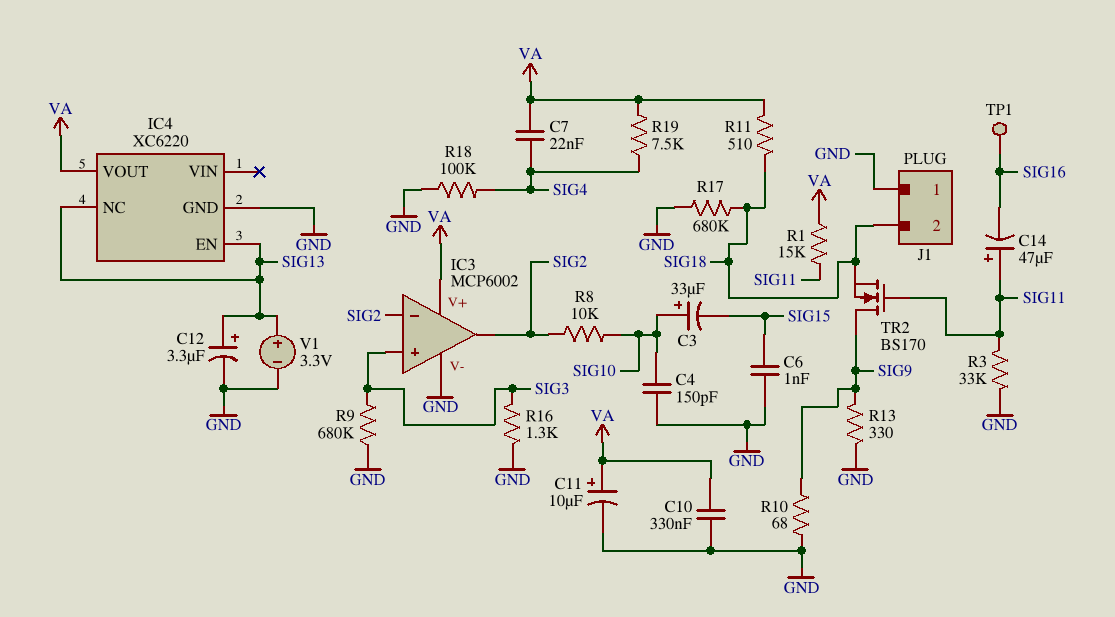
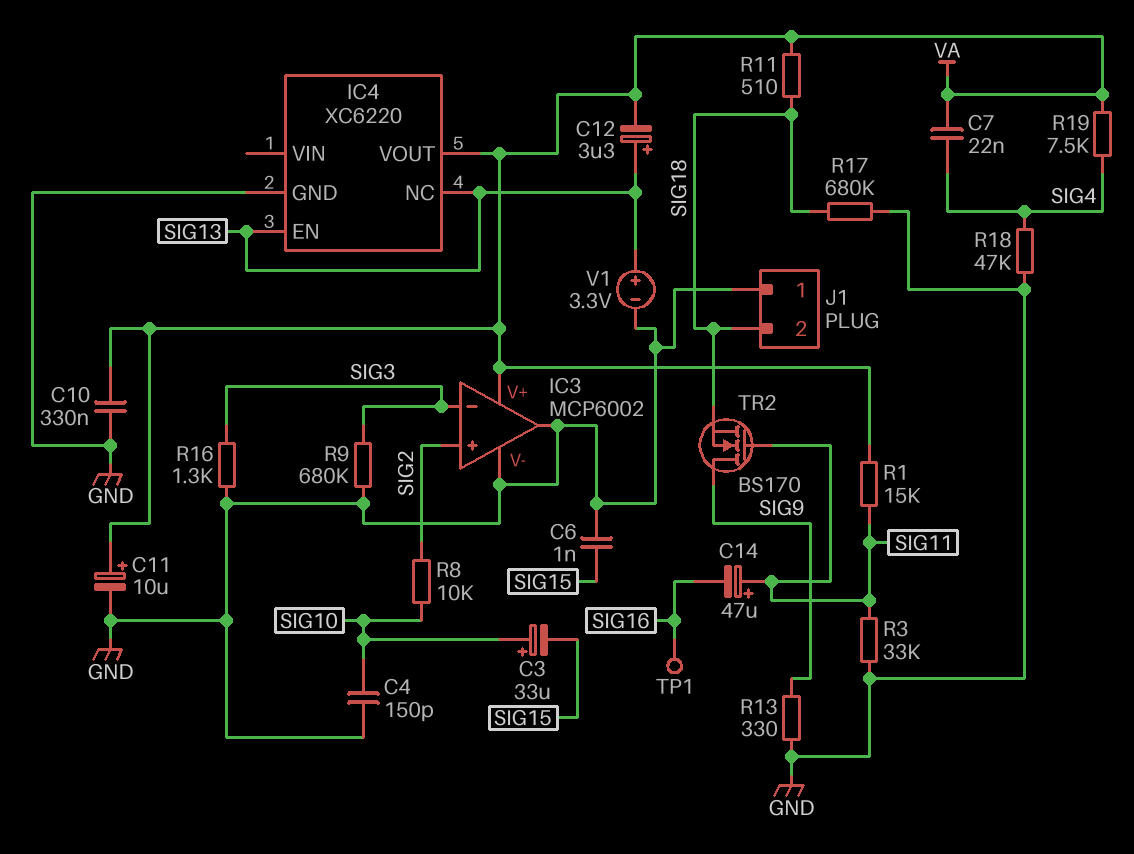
C12: 3.3uF (plus SIG13, minus GND) -> 3.3uF (plus SIG13, minus VA)
IC3 pin in+: SIG3 -> SIG2
IC3 pin in-: SIG2 -> SIG3
IC3 pin out: SIG2 -> GND
R10: 68 (GND, SIG9) -> none
R18: 100k (GND, SIG4) -> 47k (GND, SIG4)

